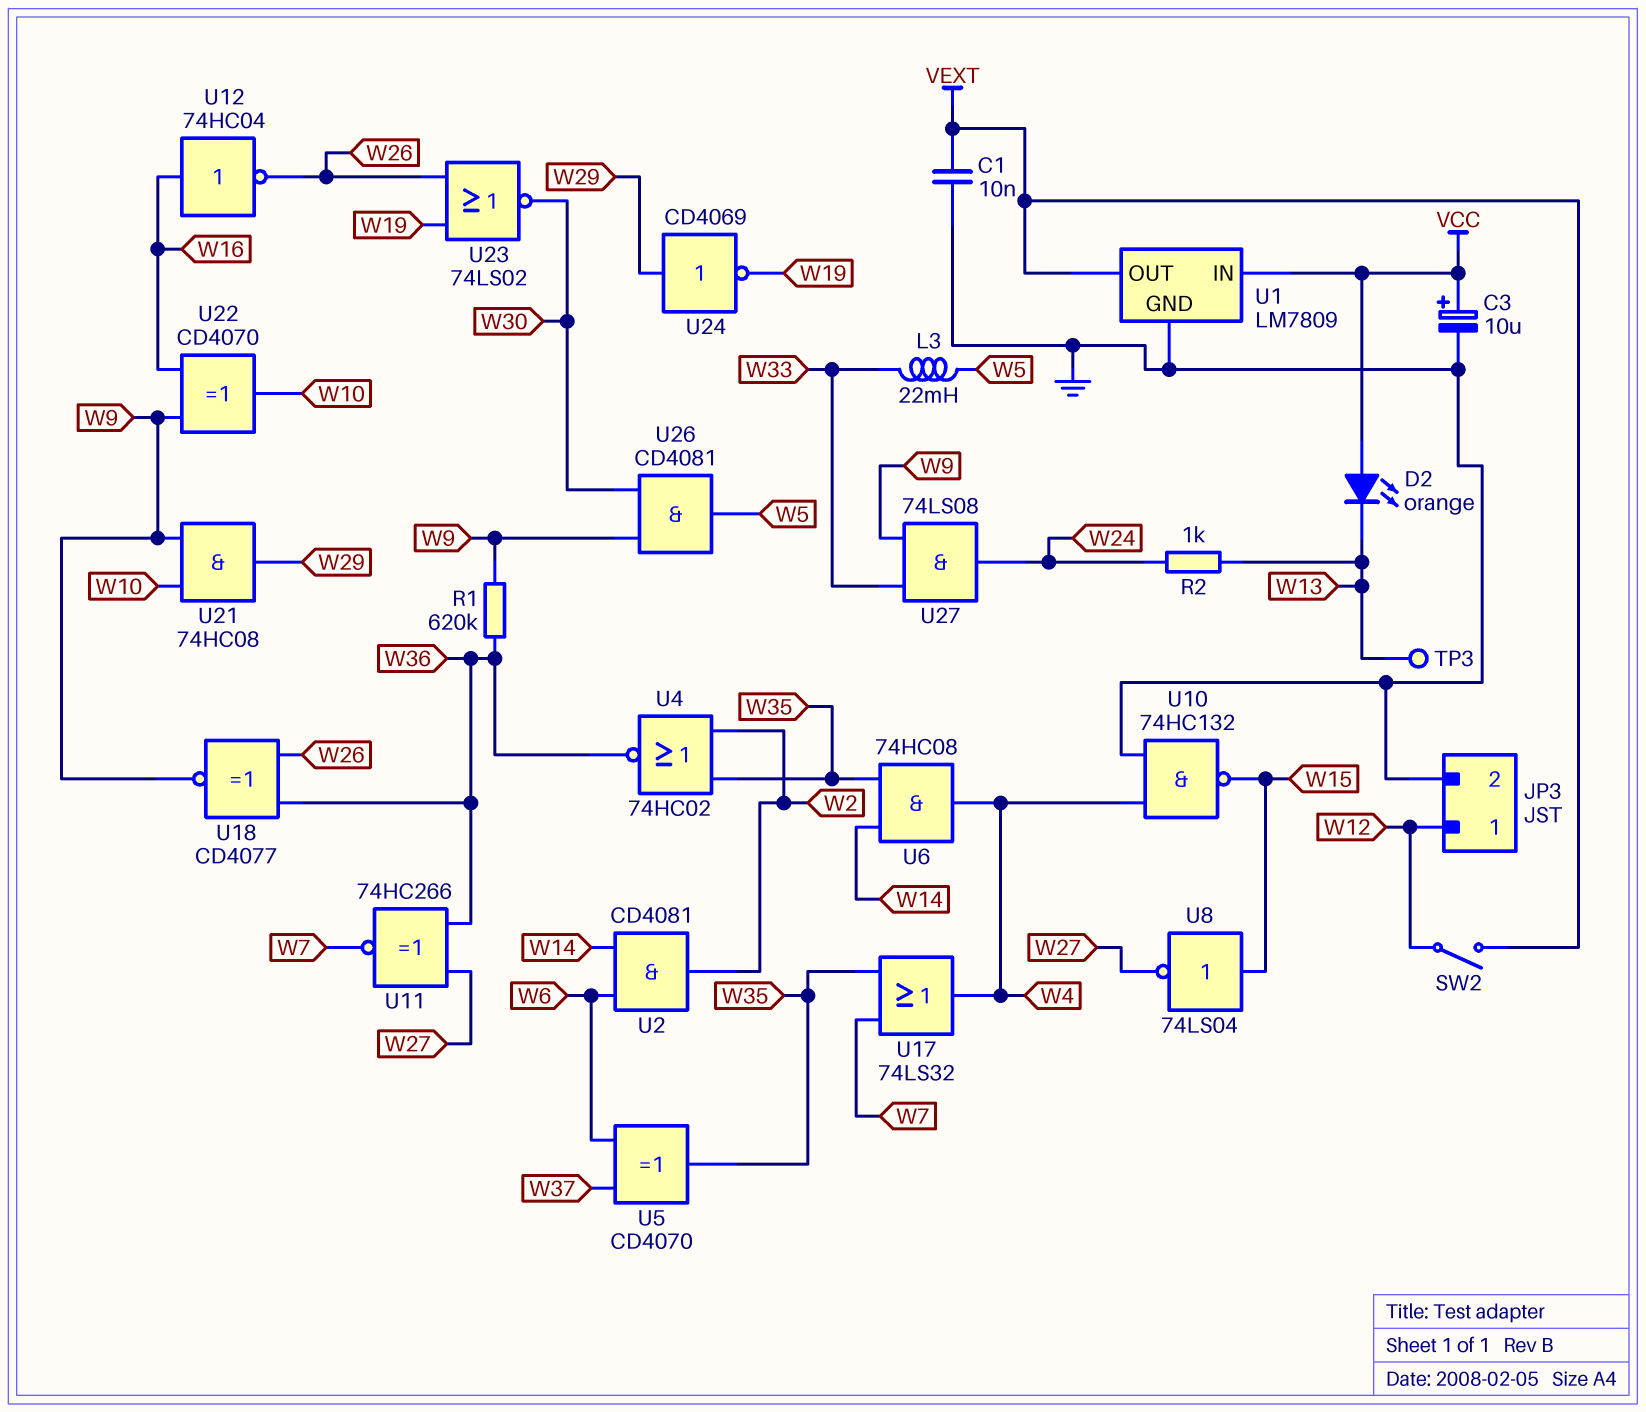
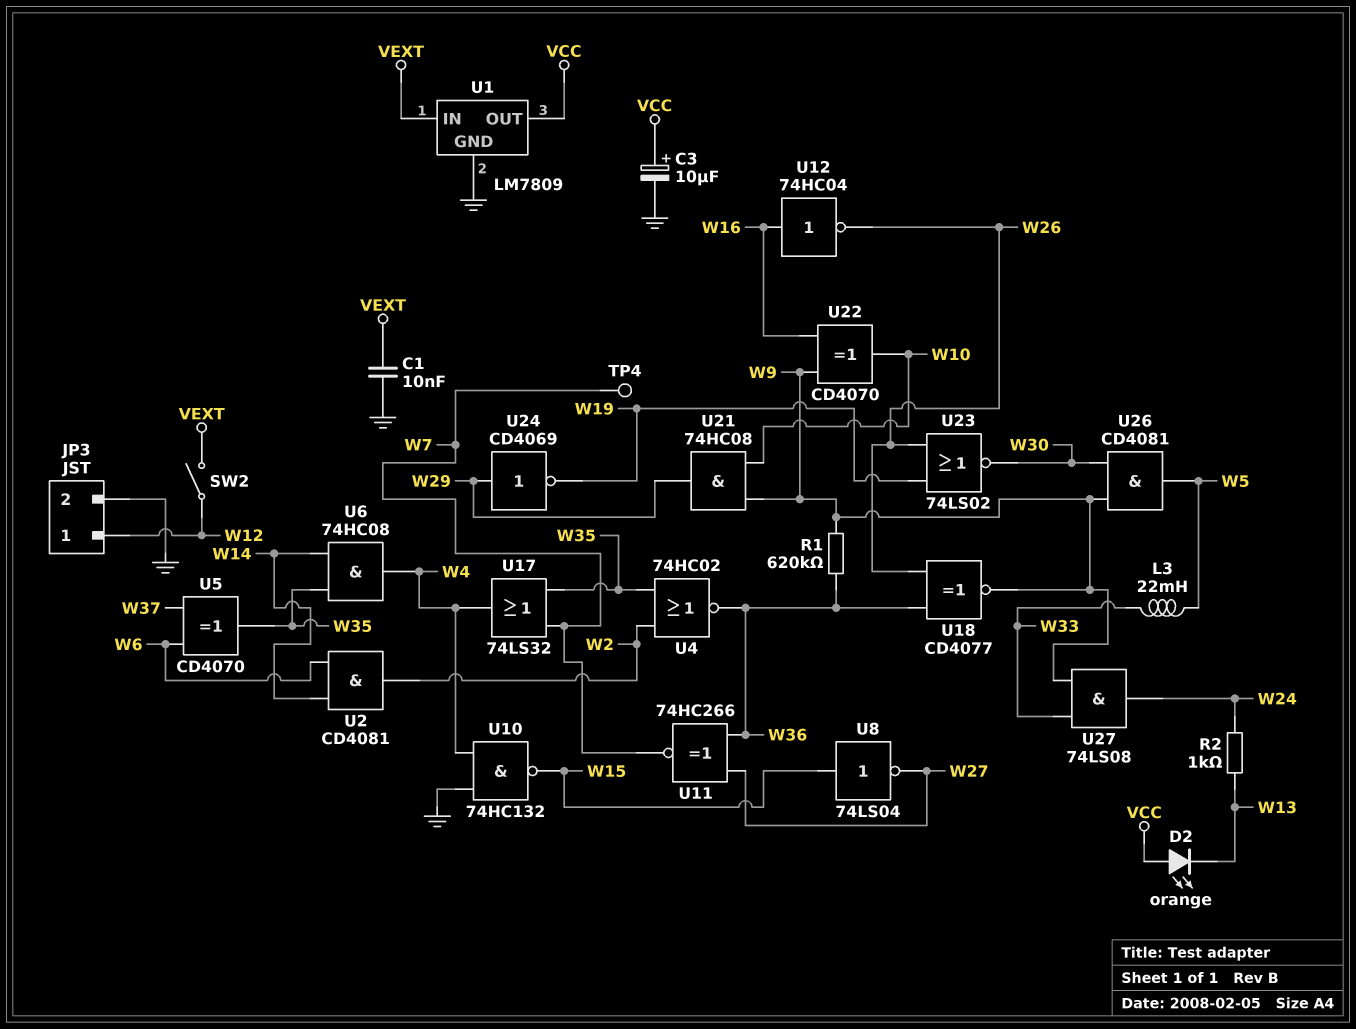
TP3: test point (W13) -> none
TP4: none -> test point (W7)
U1 pin IN: VCC -> VEXT
U1 pin OUT: VEXT -> VCC

